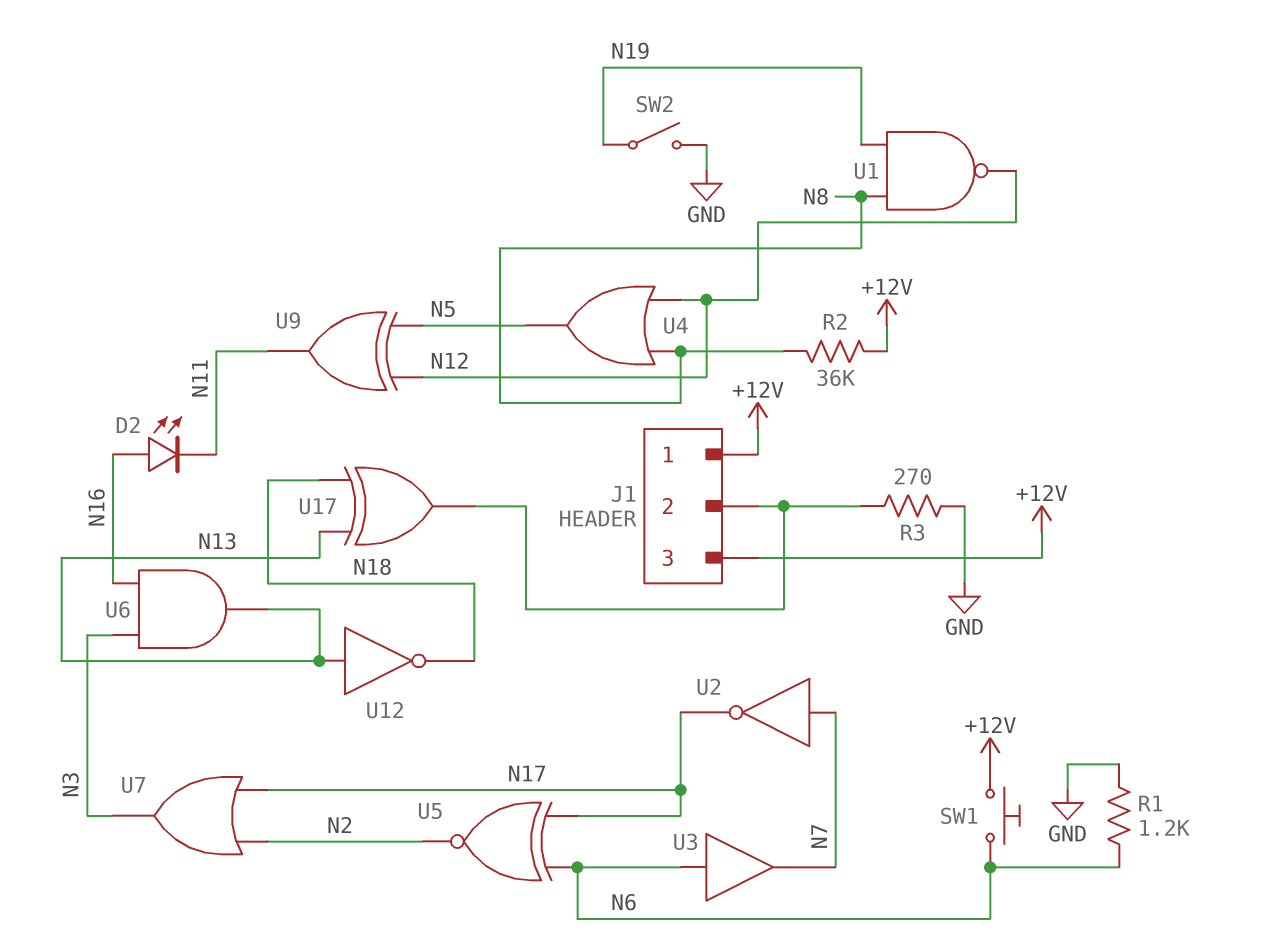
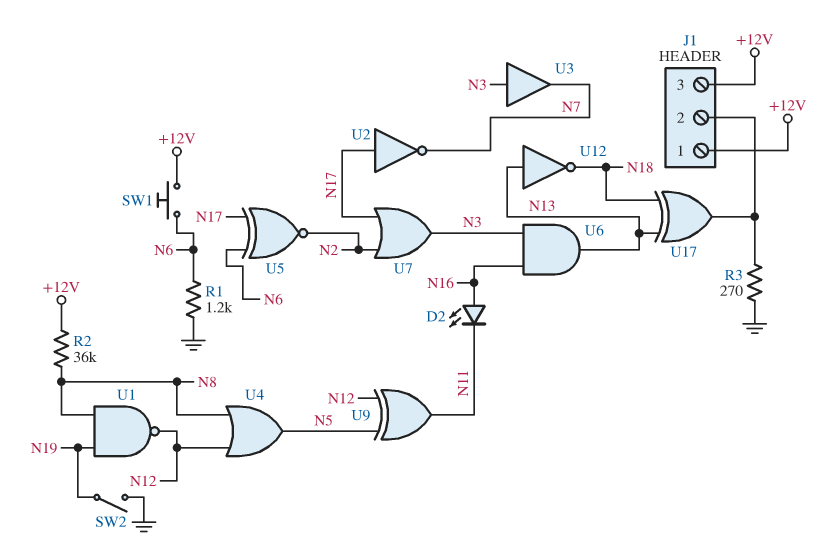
U2: NOT (in N7, out N17) -> NOT (in N17, out N7)
U3: buffer (in N6, out N7) -> buffer (in N3, out N7)

